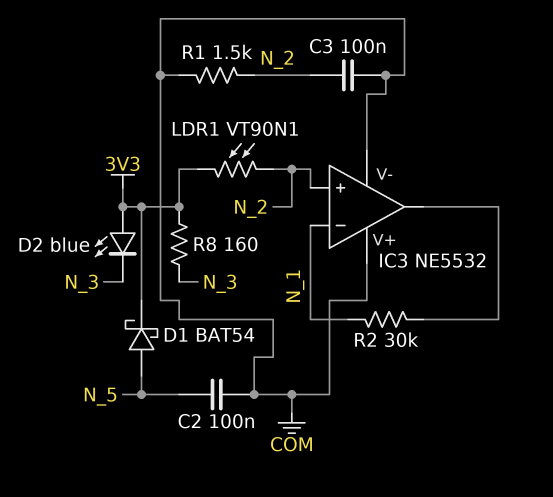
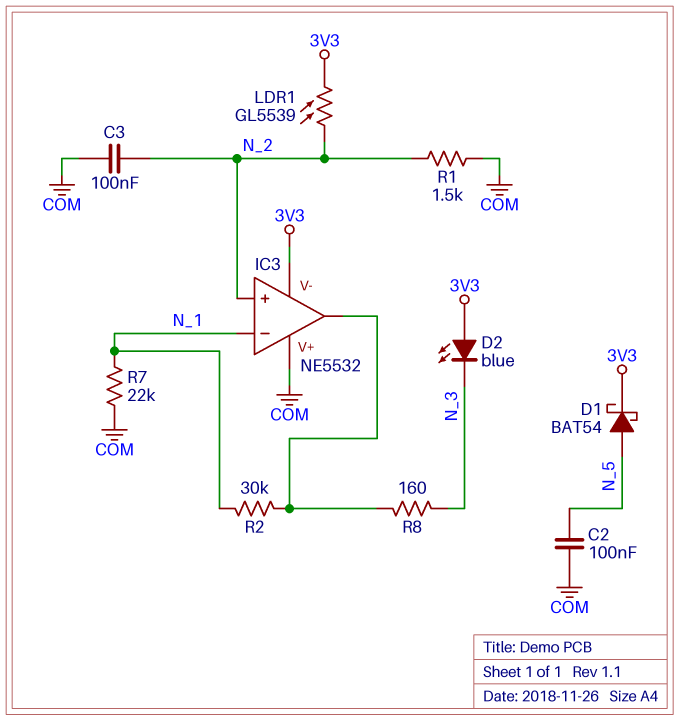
IC3 pin V-: COM -> 3V3
LDR1: VT90N1 (3V3, N_2) -> GL5539 (3V3, N_2)
R7: none -> 22k (COM, N_1)
R8: 160 (3V3, N_3) -> 160 (IC3/out, N_3)

